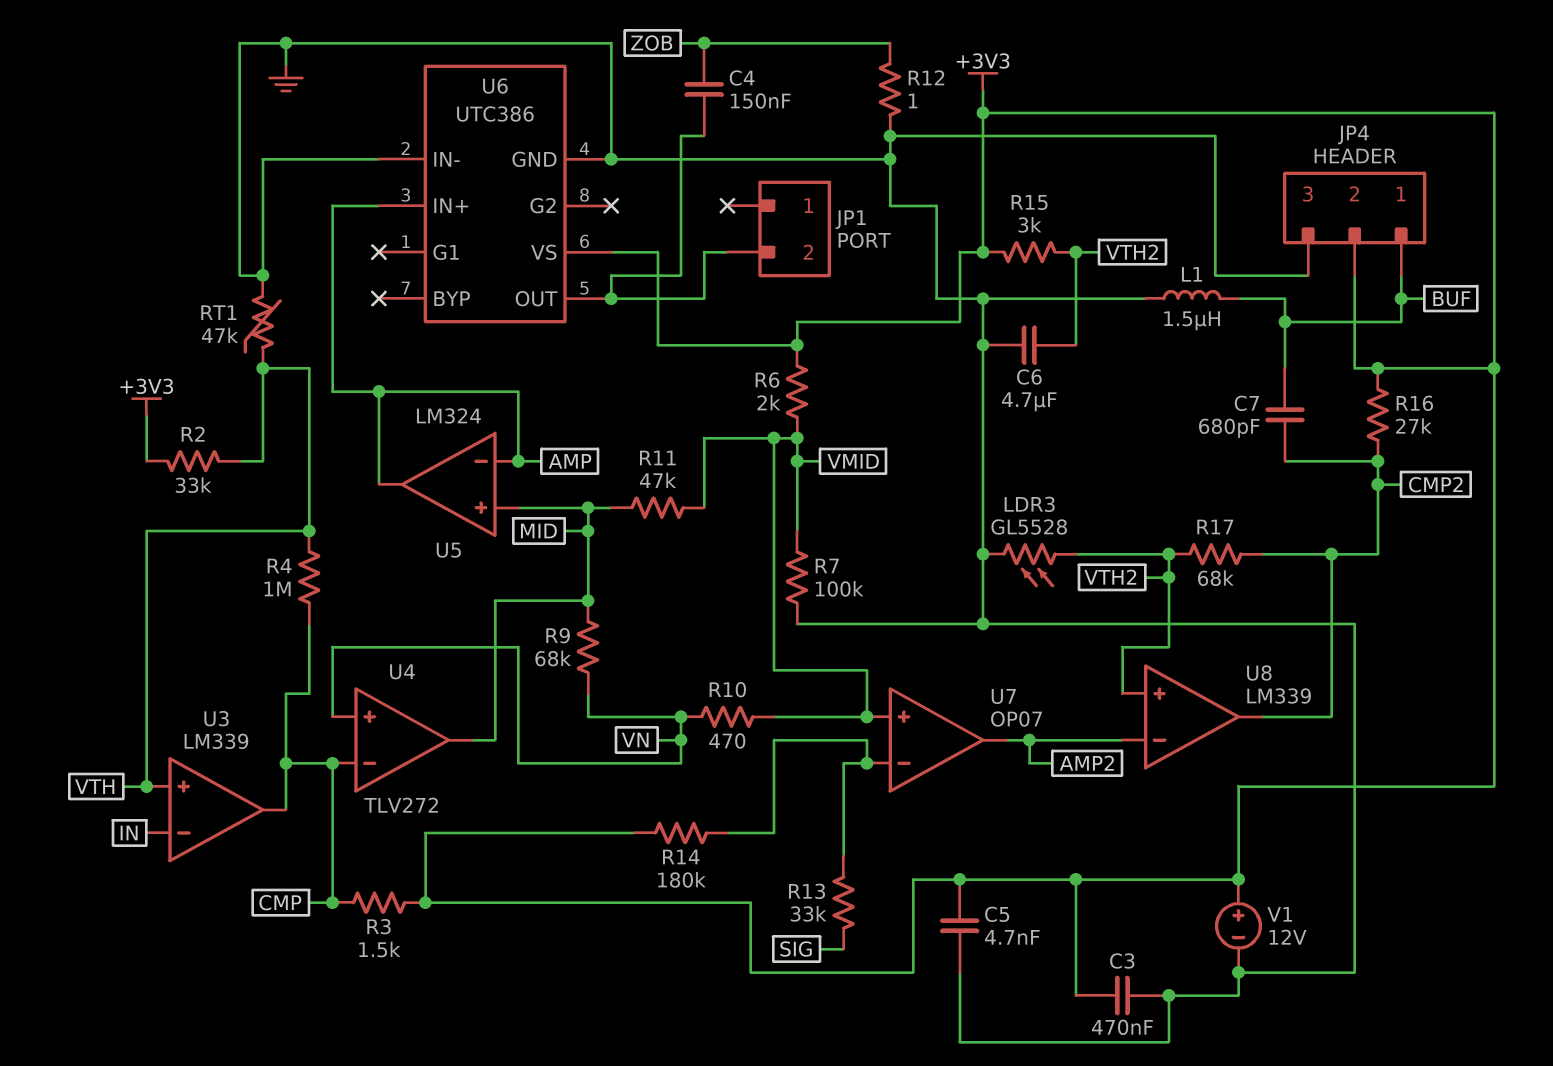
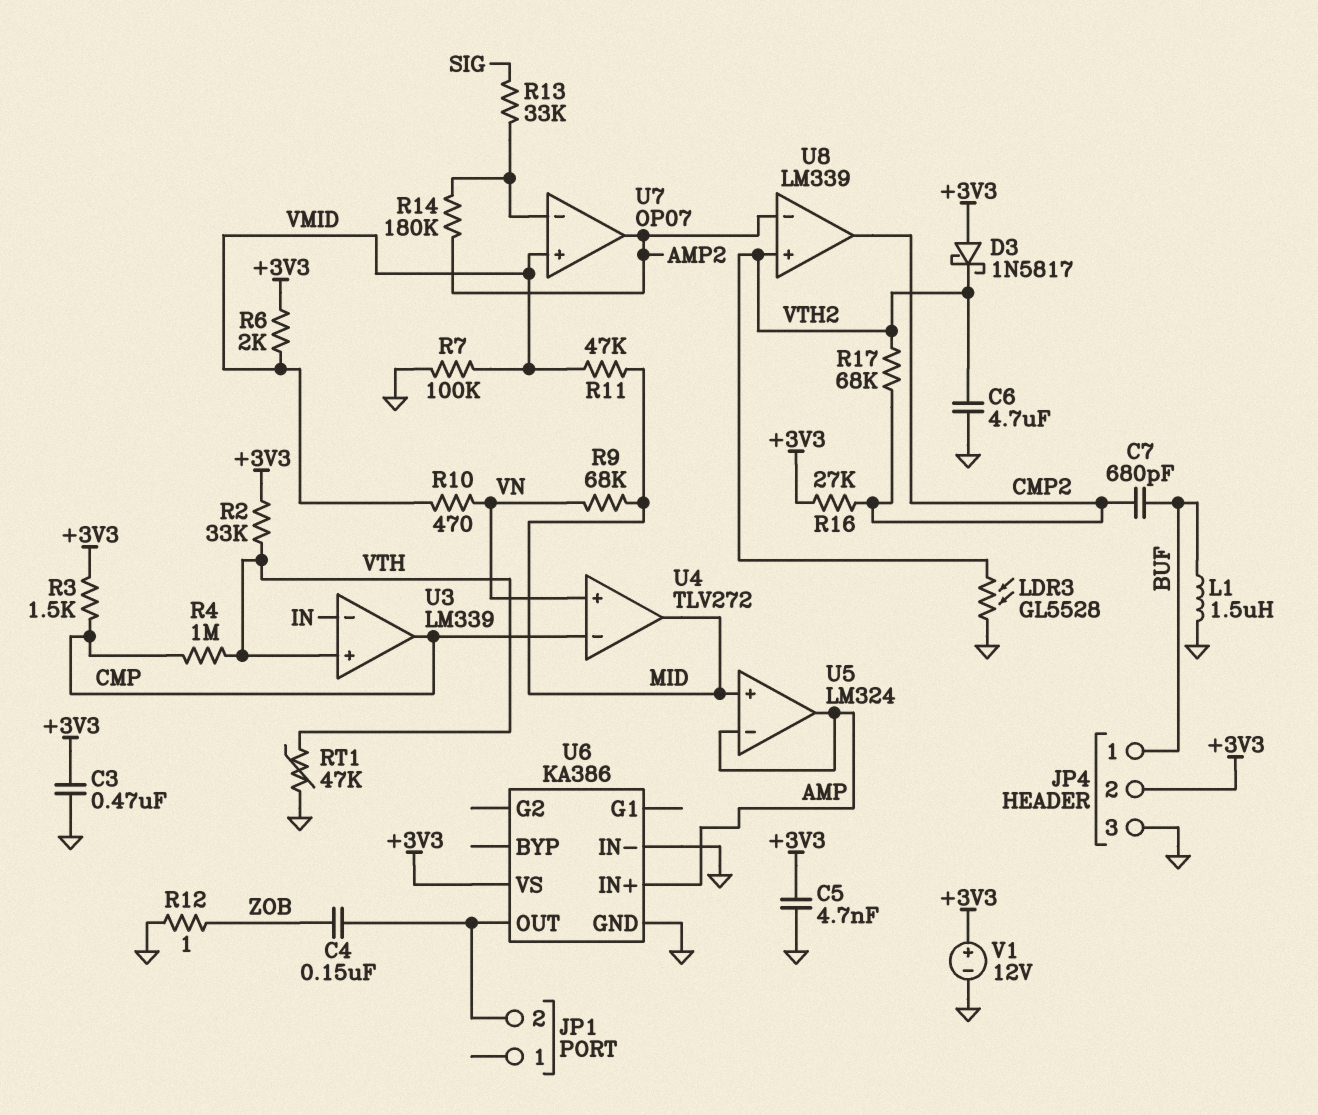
D3: none -> schottky 1N5817 (A +3V3, K VTH2)
R14: 180k (+3V3, U7/in-) -> 180k (AMP2, U7/in-)
R15: 3k (+3V3, VTH2) -> none
U6: UTC386 -> KA386

